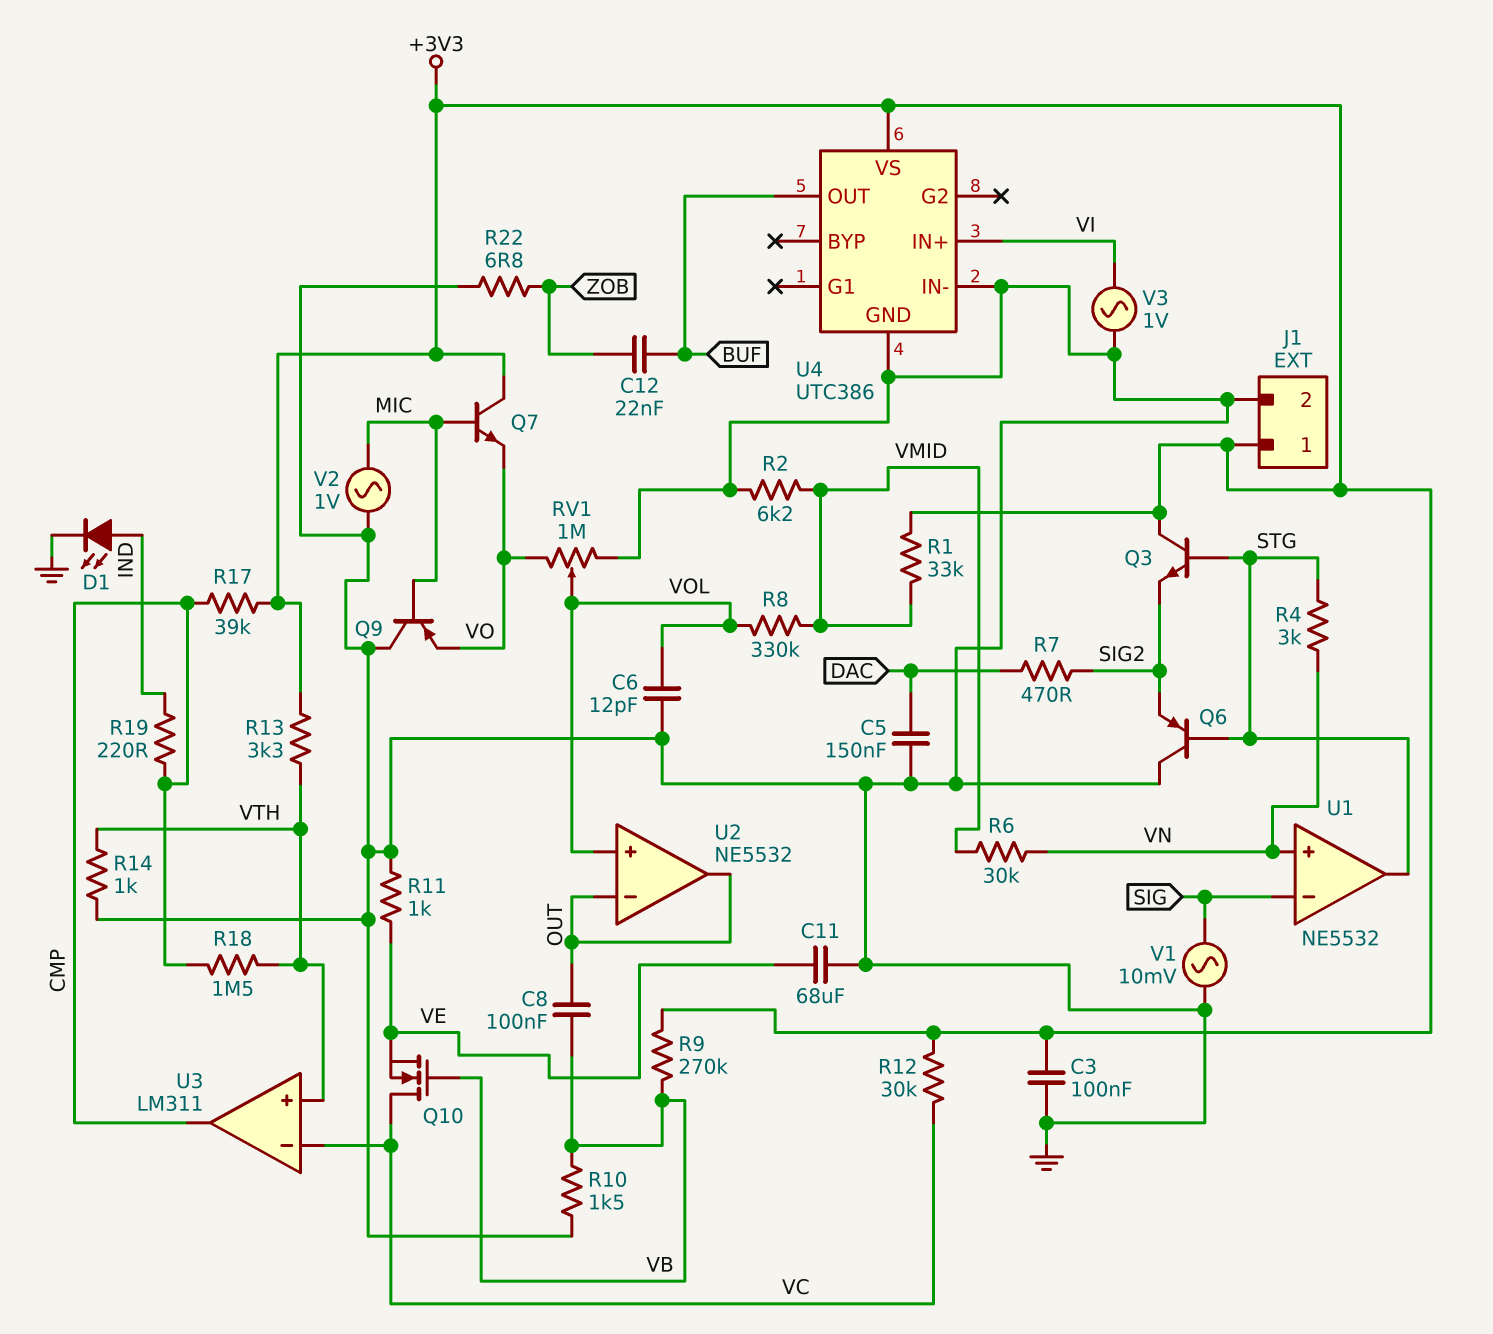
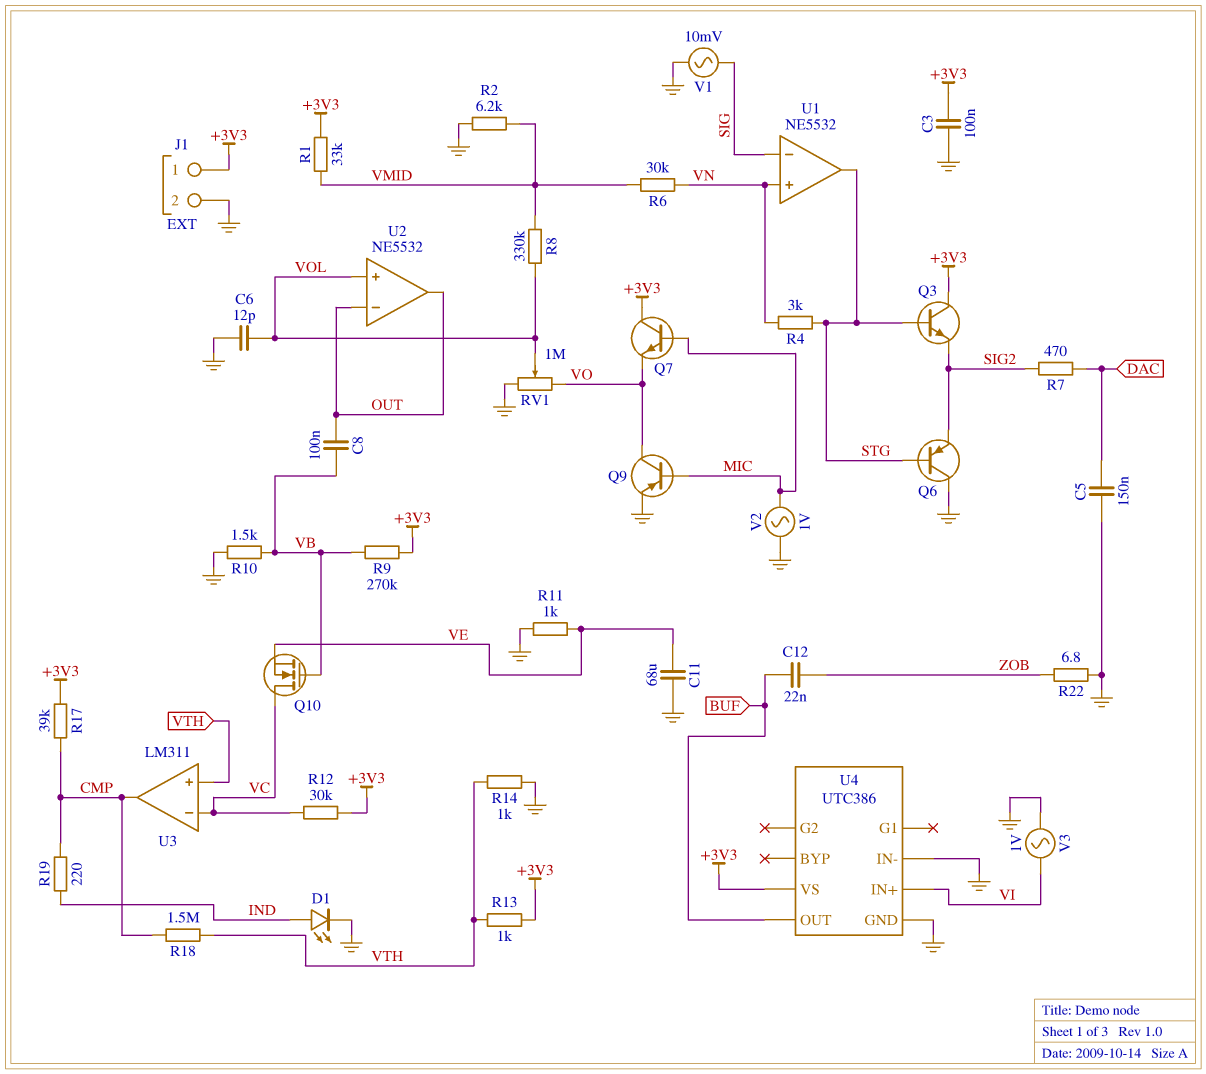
Q9: PNP (B MIC, C GND, E VO) -> PNP (B MIC, C VO, E GND)
R13: 3.3k (+3V3, VTH) -> 1k (+3V3, VTH)

